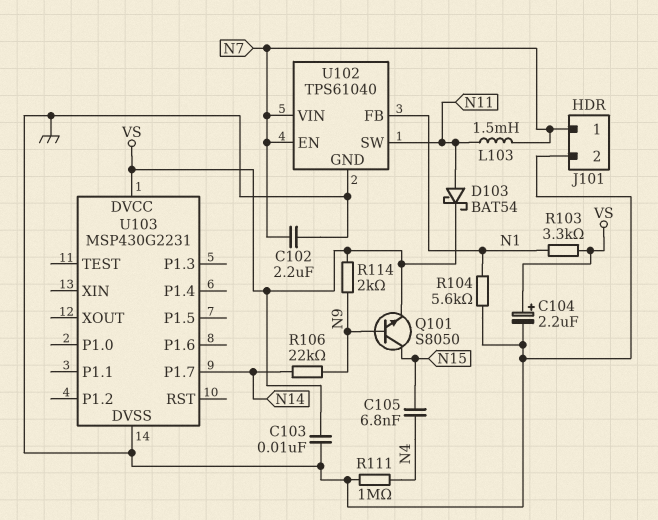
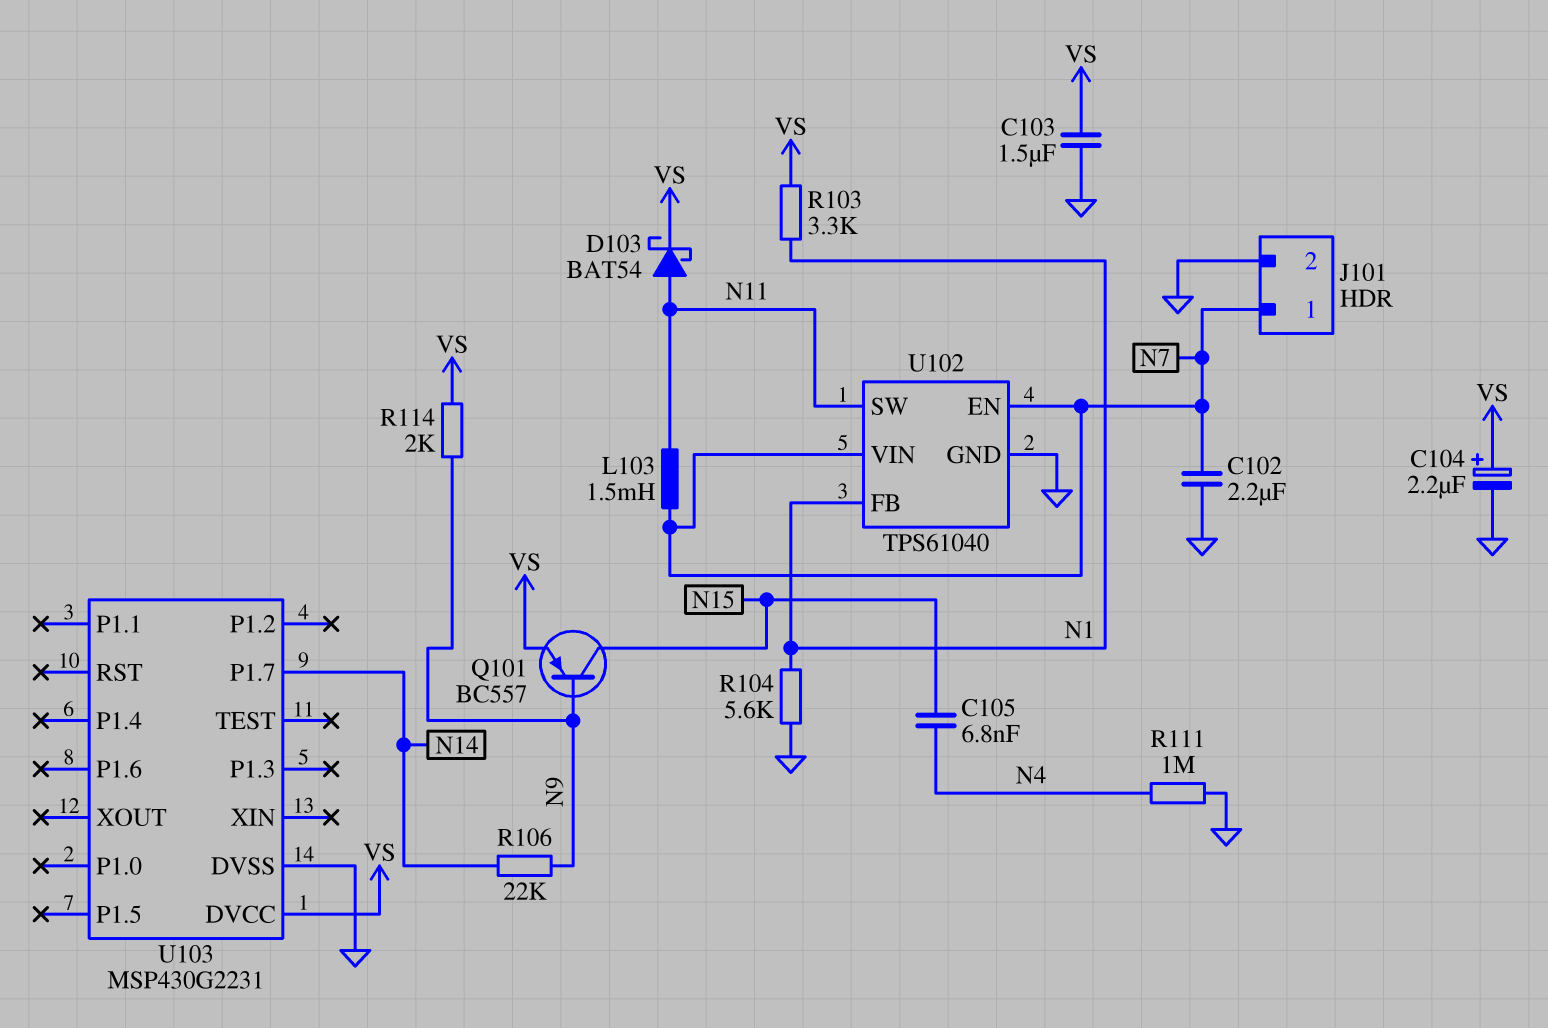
C103: 10nF (GND, VS) -> 1.5uF (GND, VS)
Q101: NPN S8050 (B N9, C N15, E VS) -> PNP BC557 (B N9, C N15, E VS)

